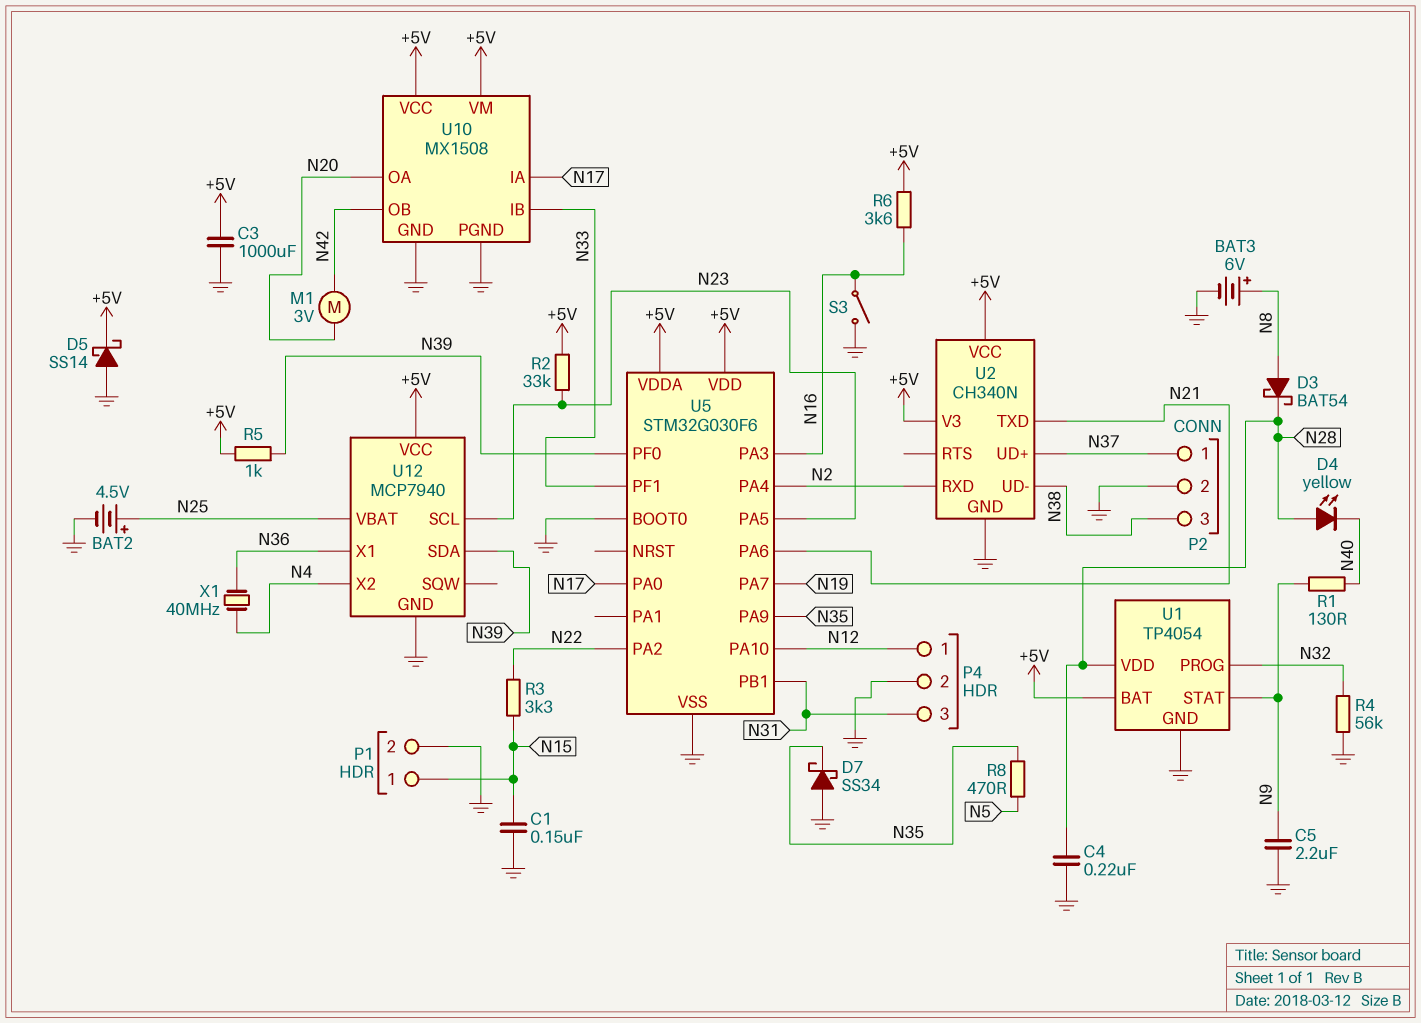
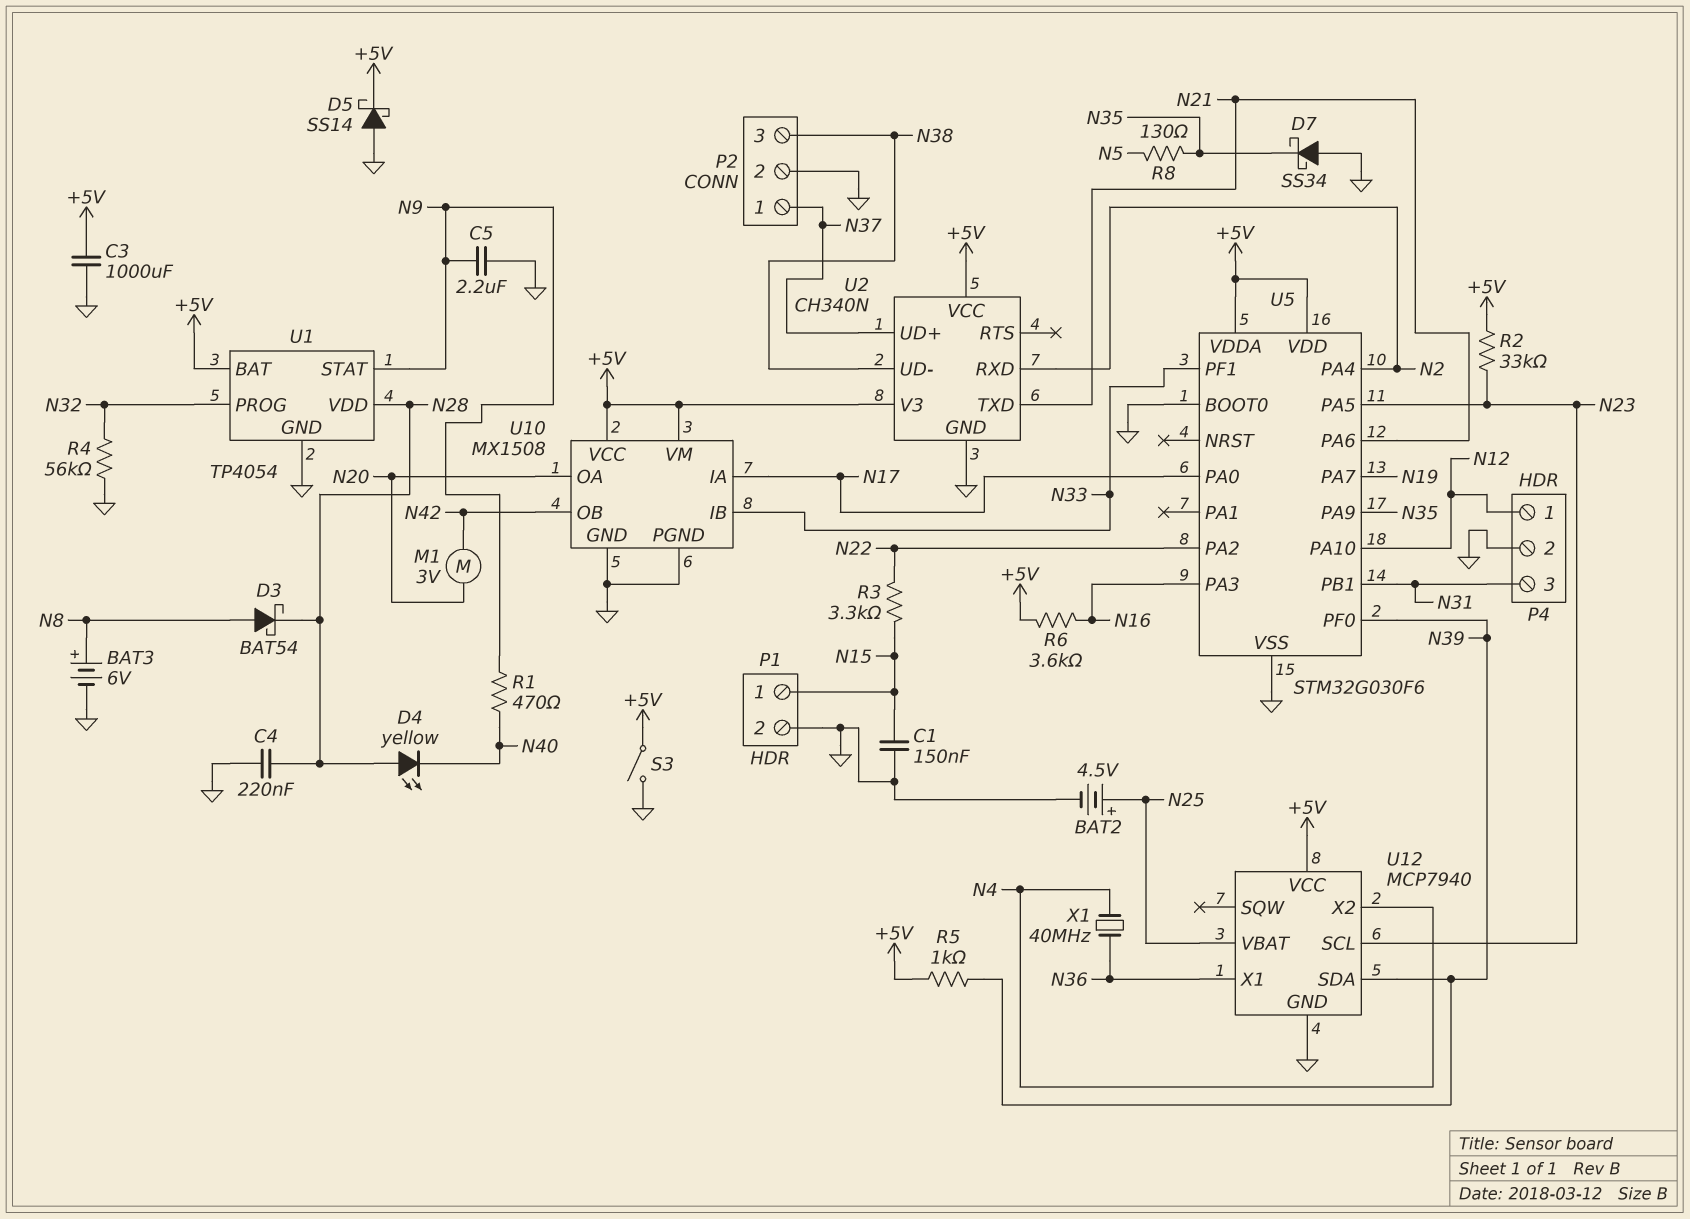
R1: 130 (N9, N40) -> 470 (N9, N40)
R8: 470 (N5, N35) -> 130 (N5, N35)
S3: switch (GND, N16) -> switch (+5V, GND)

